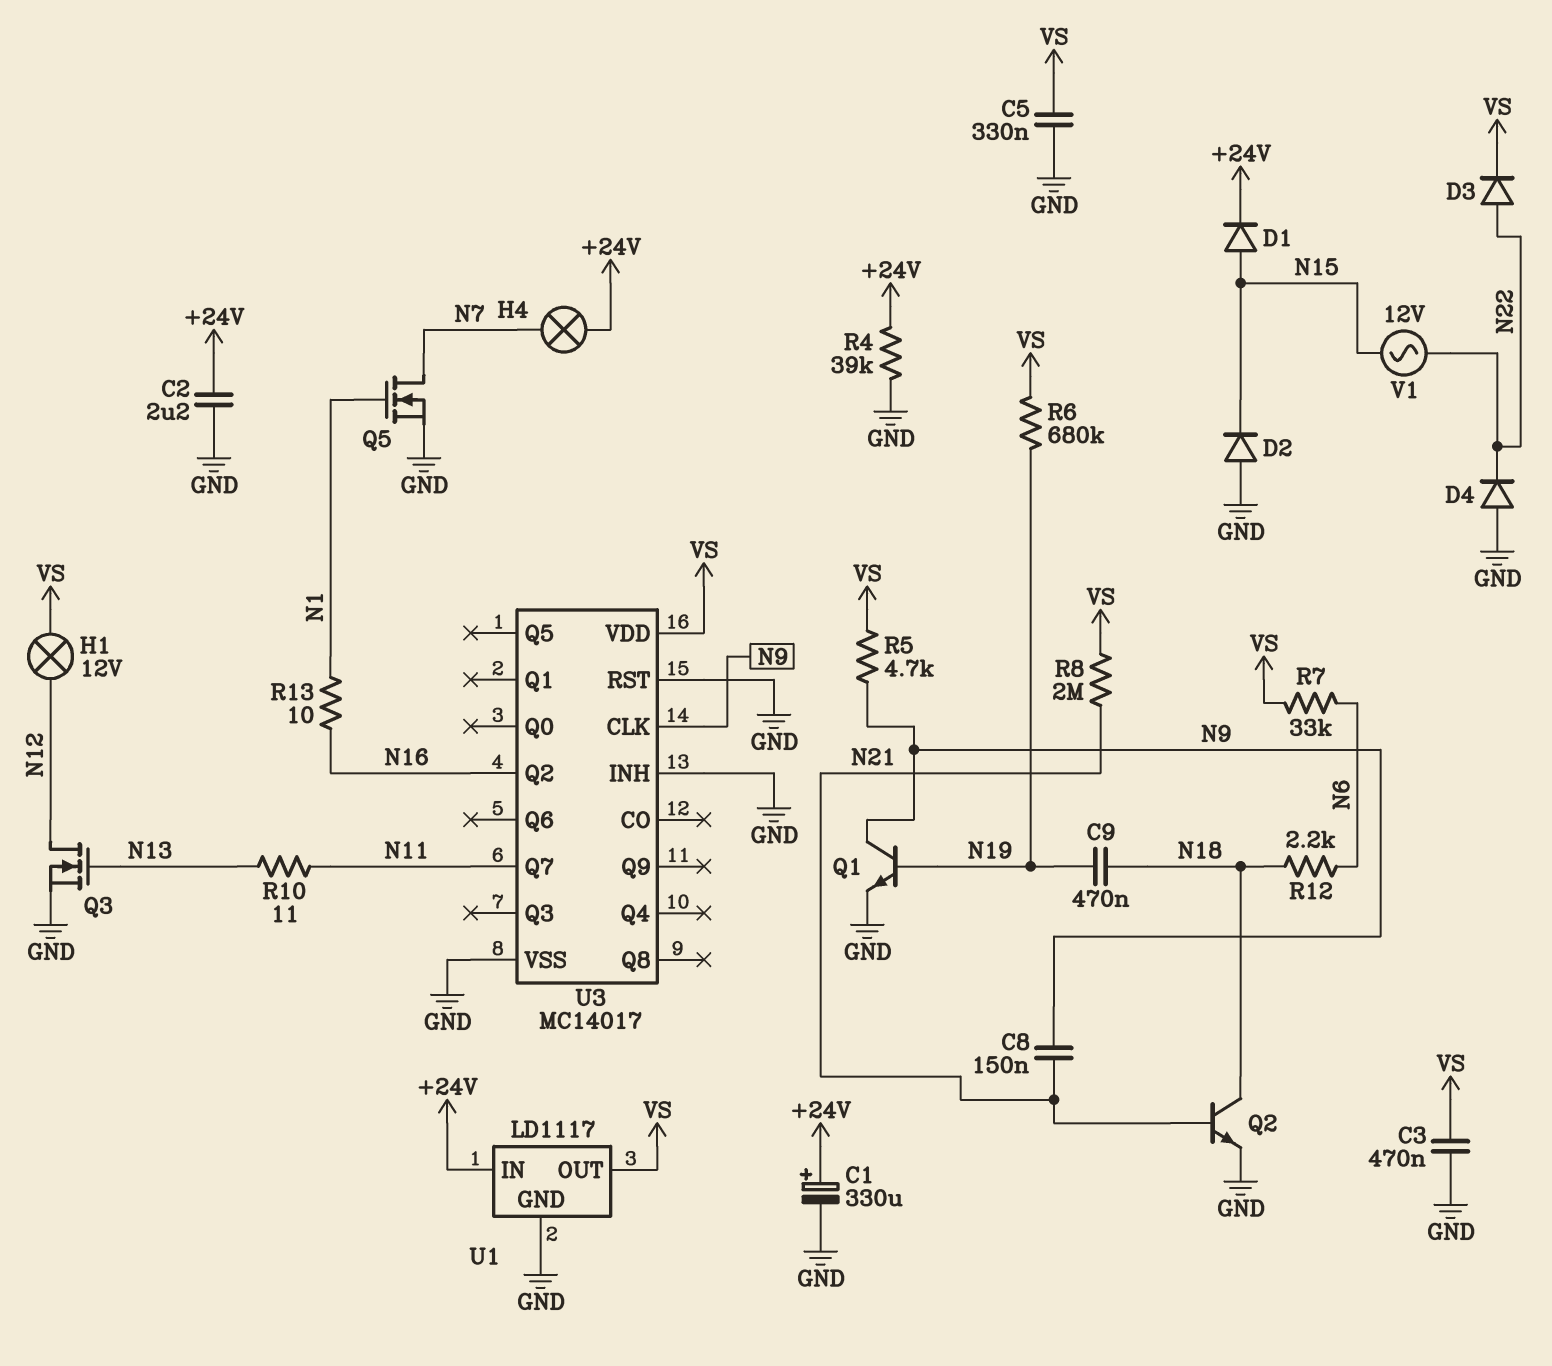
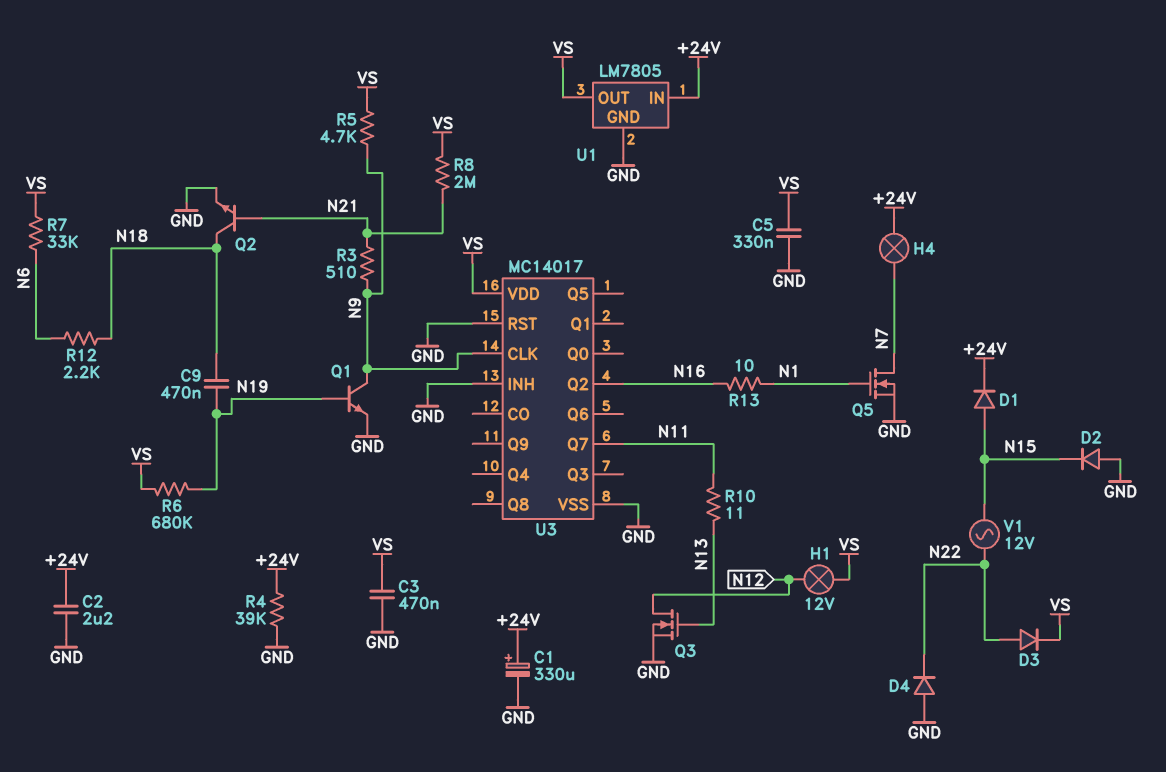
C8: 150nF (N9, N21) -> none
R3: none -> 510 (N9, N21)
U1: LD1117 -> LM7805

